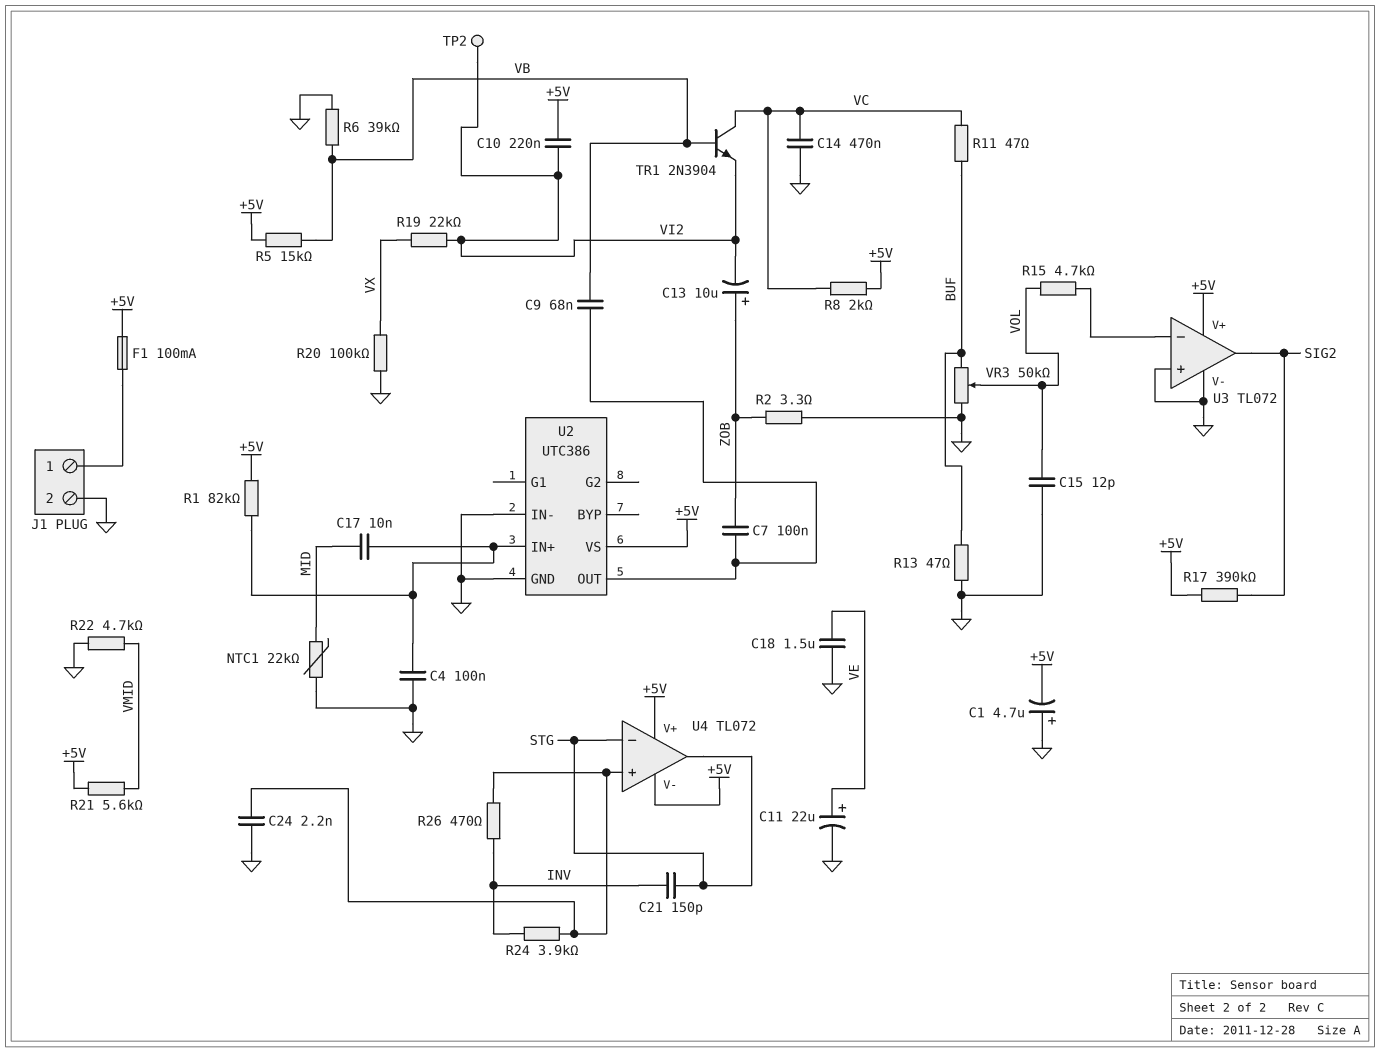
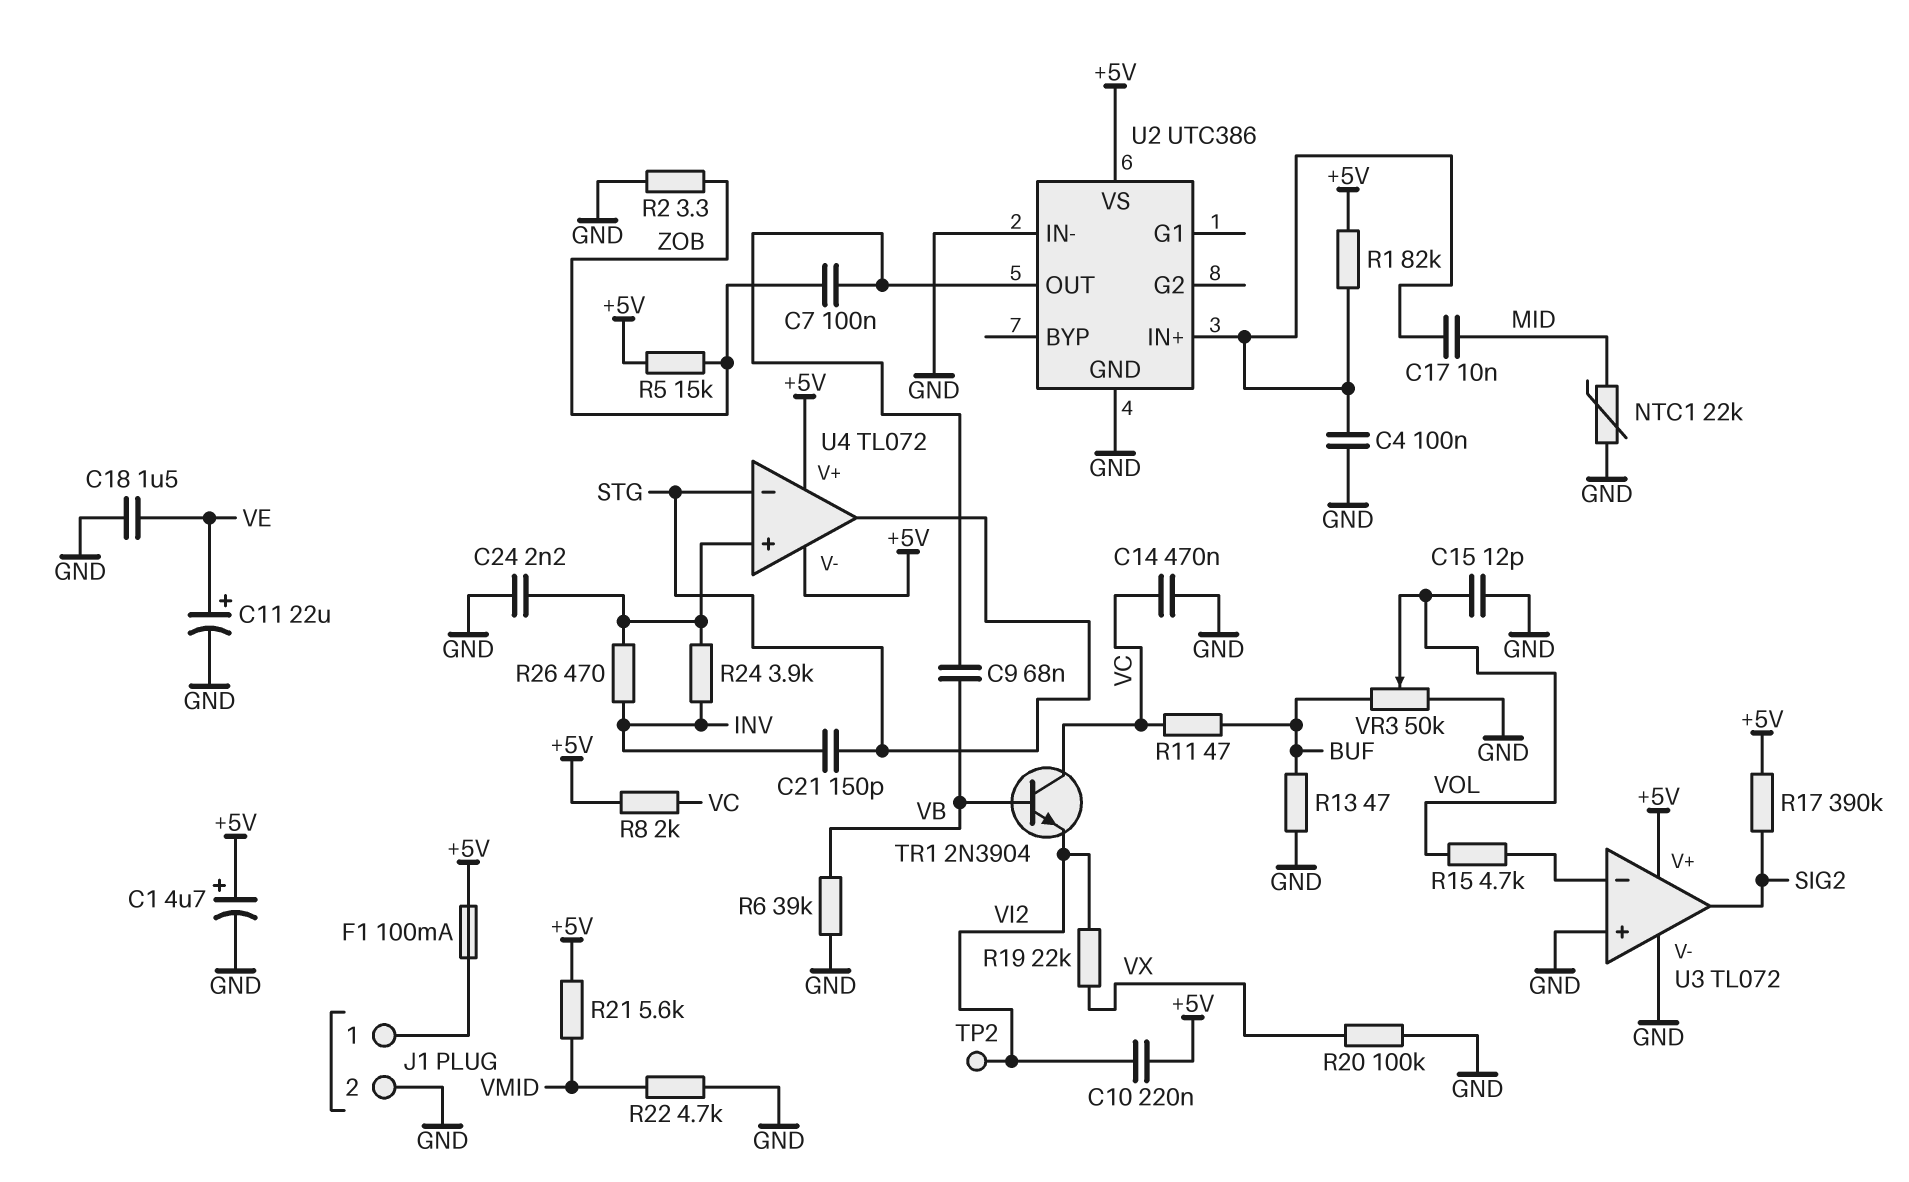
C1: 4.7uF (plus GND, minus +5V) -> 4.7uF (plus +5V, minus GND)
C13: 10uF (plus ZOB, minus VI2) -> none
R5: 15k (+5V, VB) -> 15k (+5V, ZOB)

